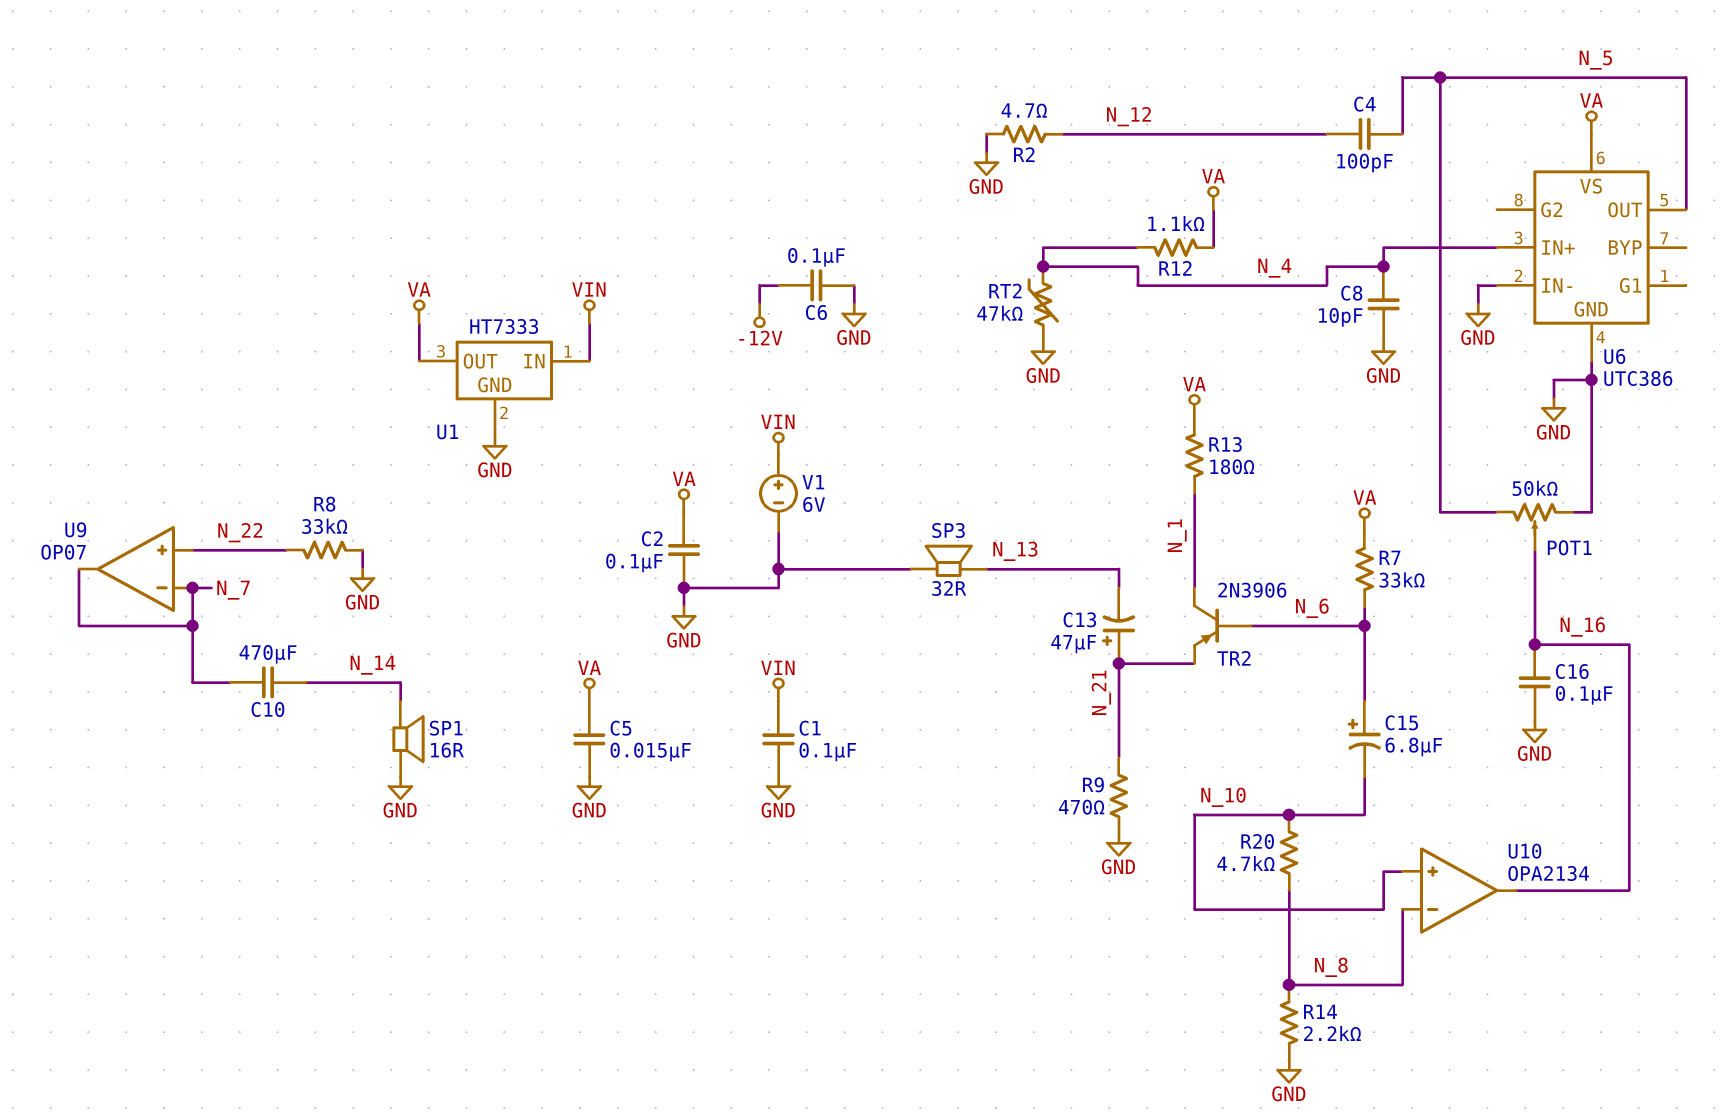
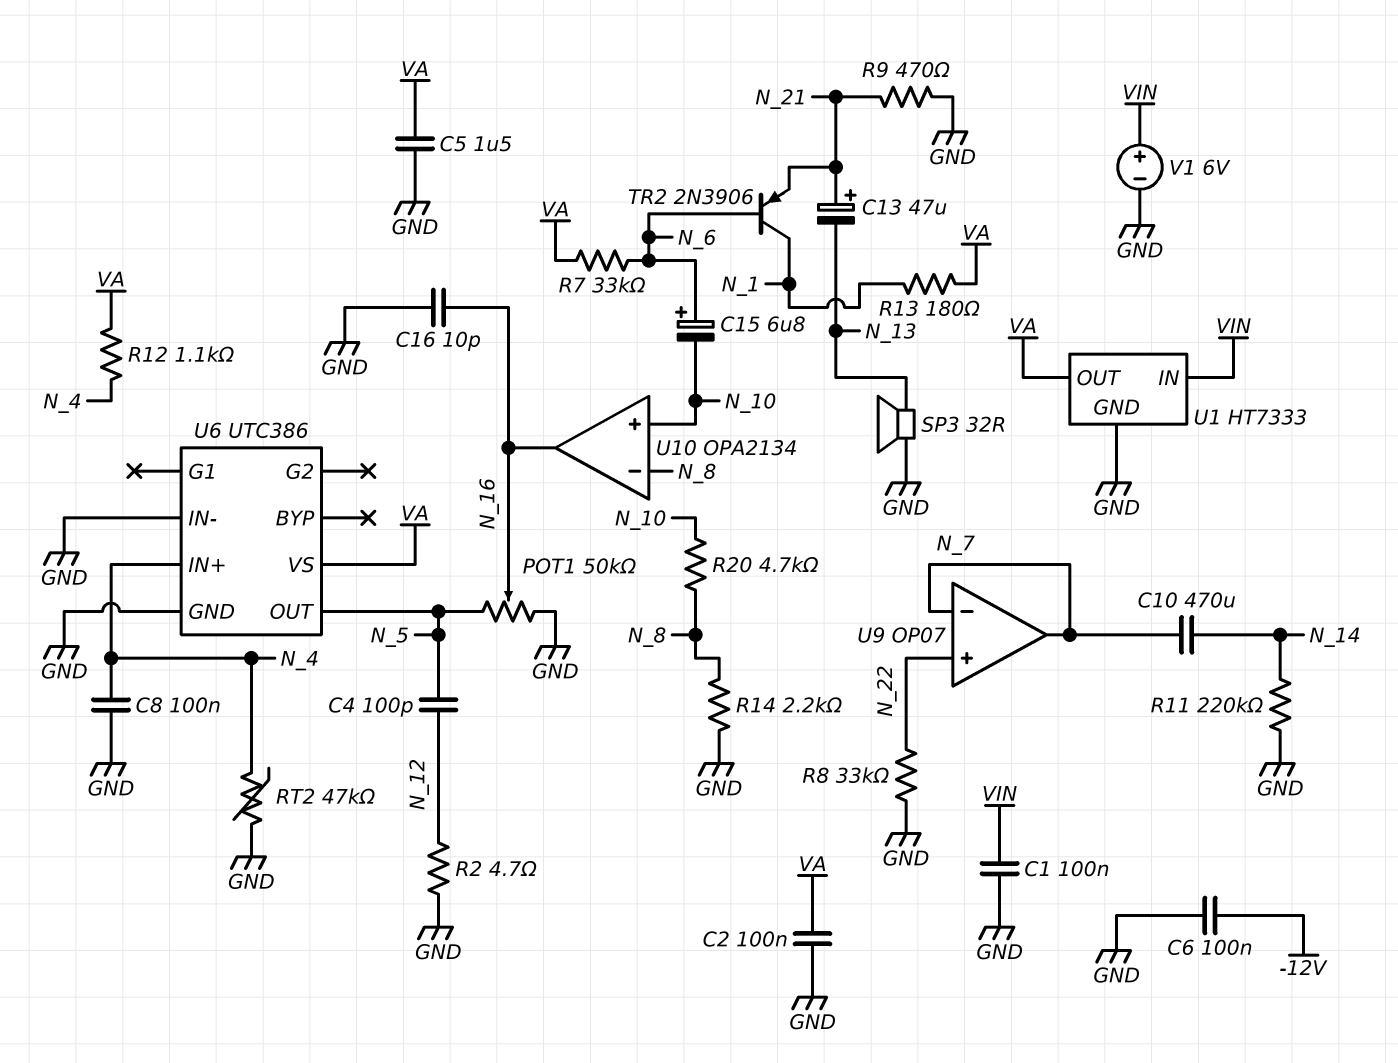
C5: 15nF (GND, VA) -> 1.5uF (GND, VA)
C8: 10pF (GND, N_4) -> 100nF (GND, N_4)
C16: 100nF (GND, N_16) -> 10pF (GND, N_16)
R11: none -> 220k (GND, N_14)
SP1: speaker 16R (GND, N_14) -> none

